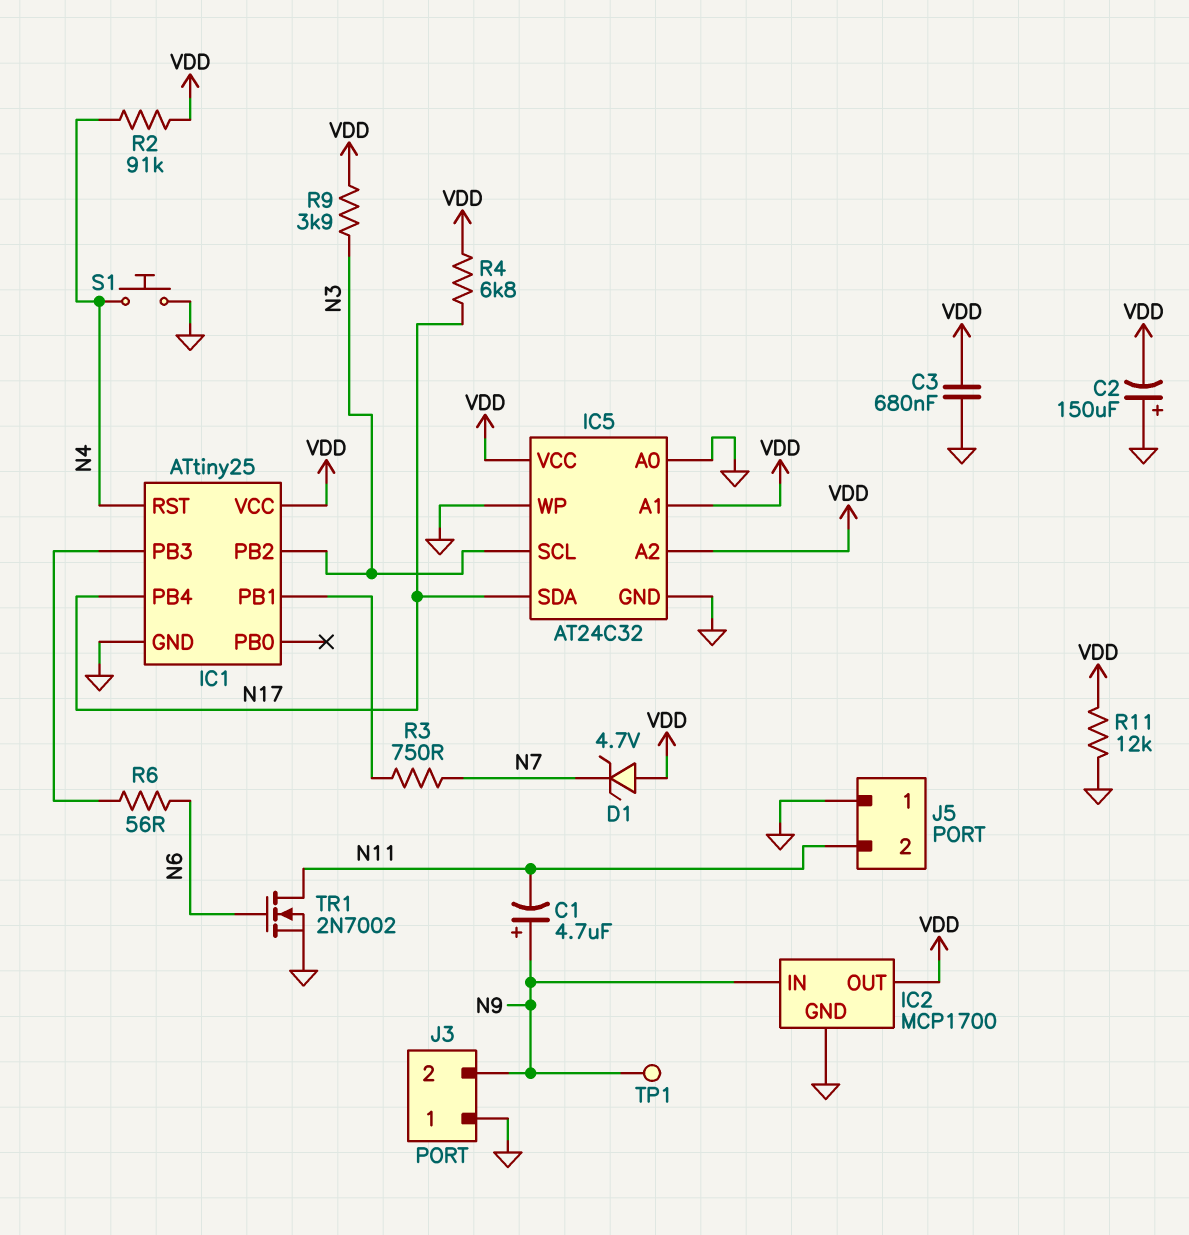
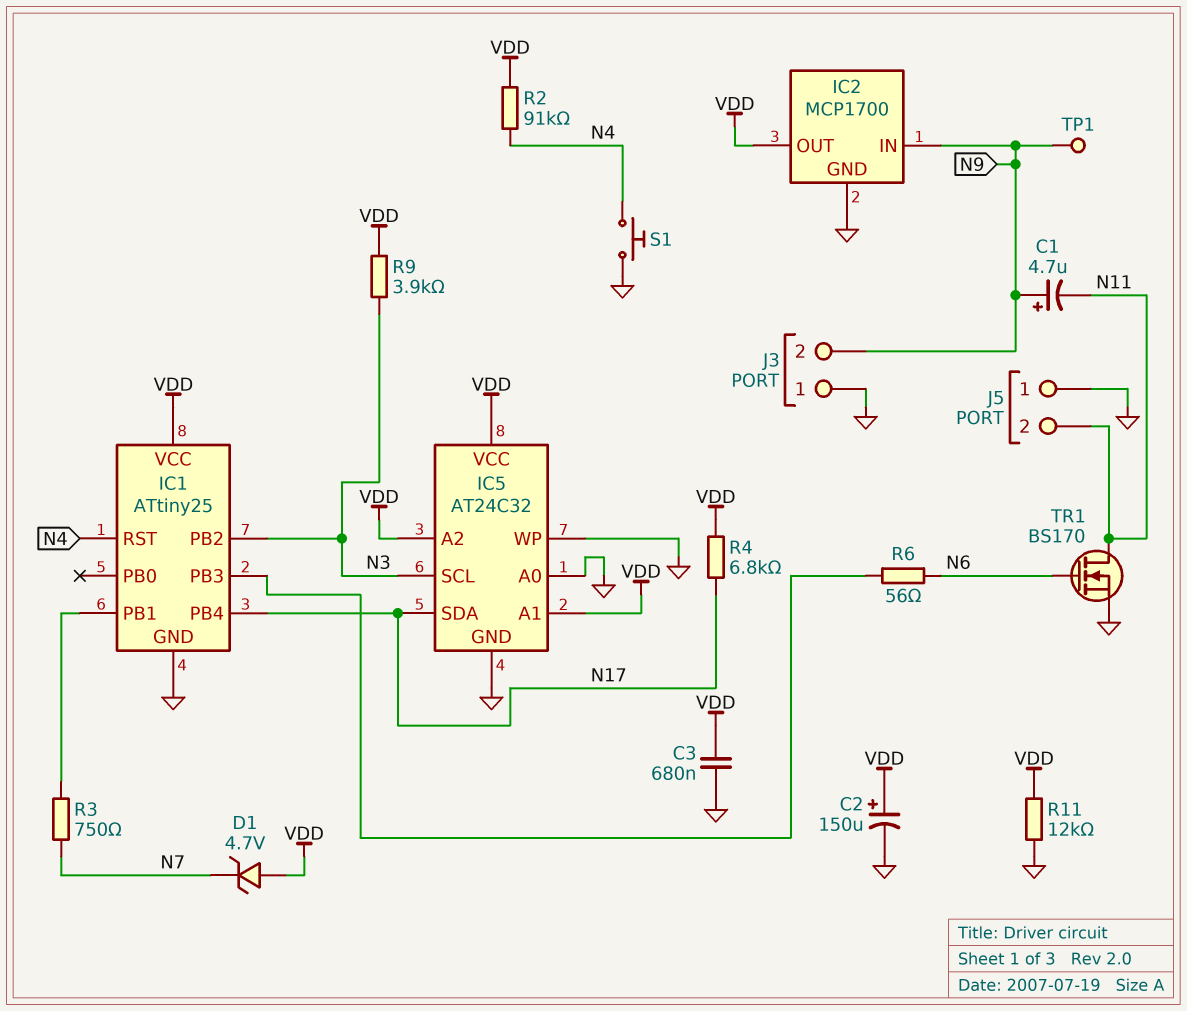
C2: 150uF (plus GND, minus VDD) -> 150uF (plus VDD, minus GND)
TR1: NMOS 2N7002 (G N6, D N11, S GND) -> NMOS BS170 (G N6, D N11, S GND)

